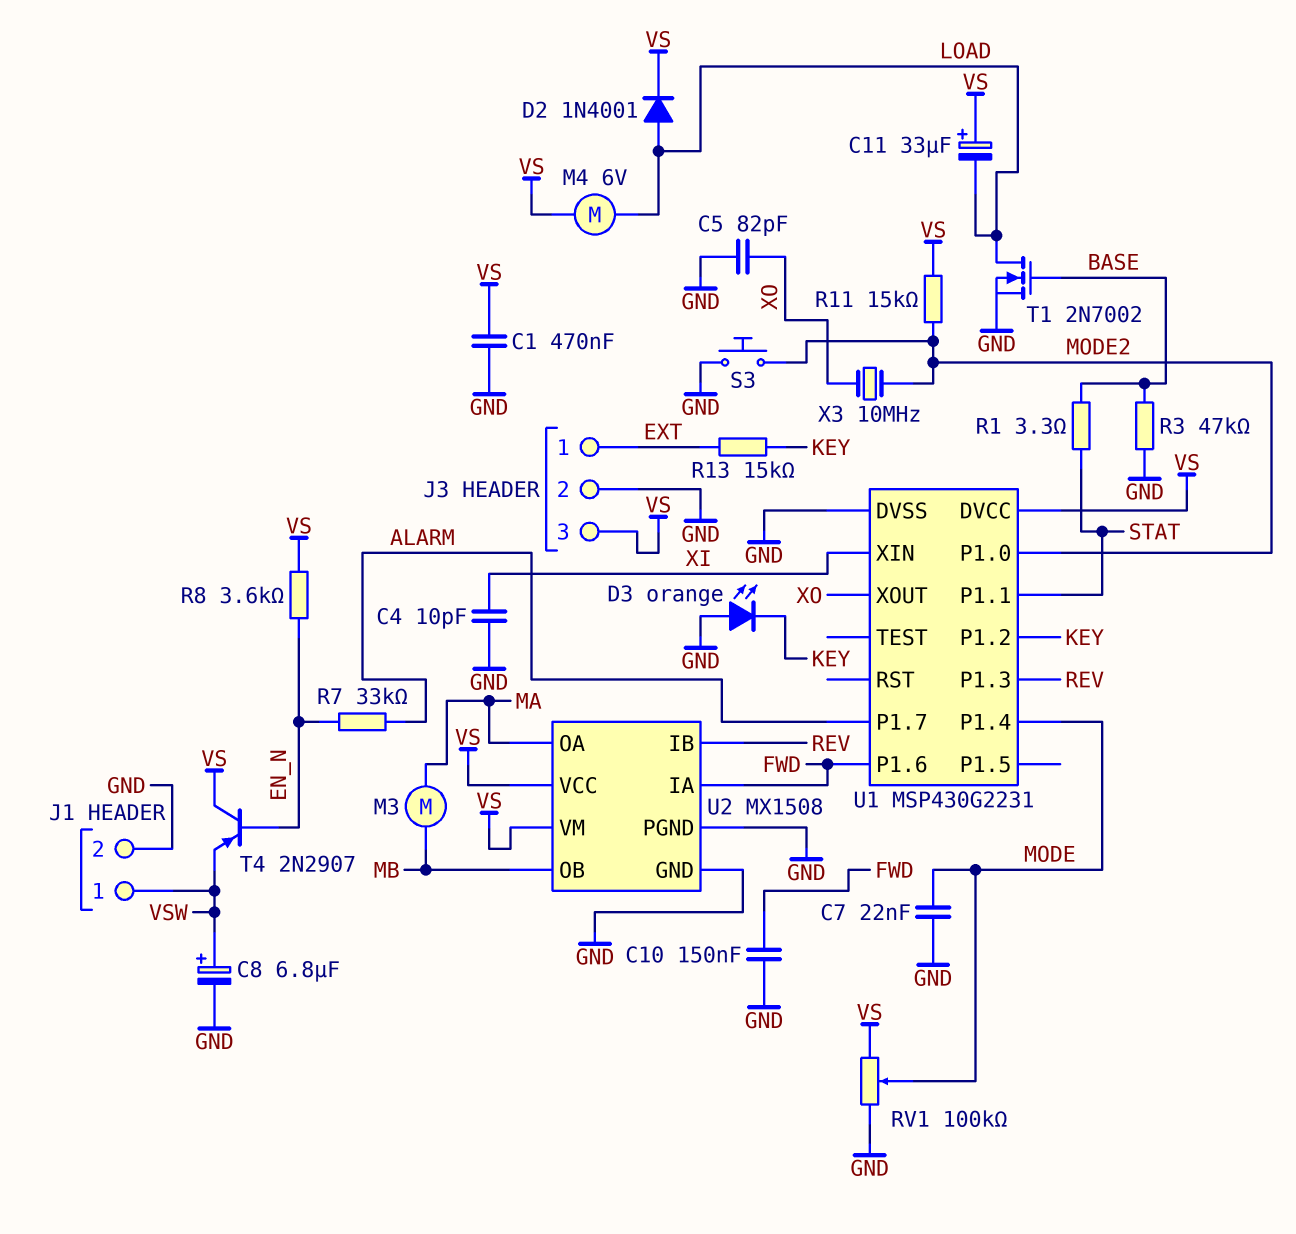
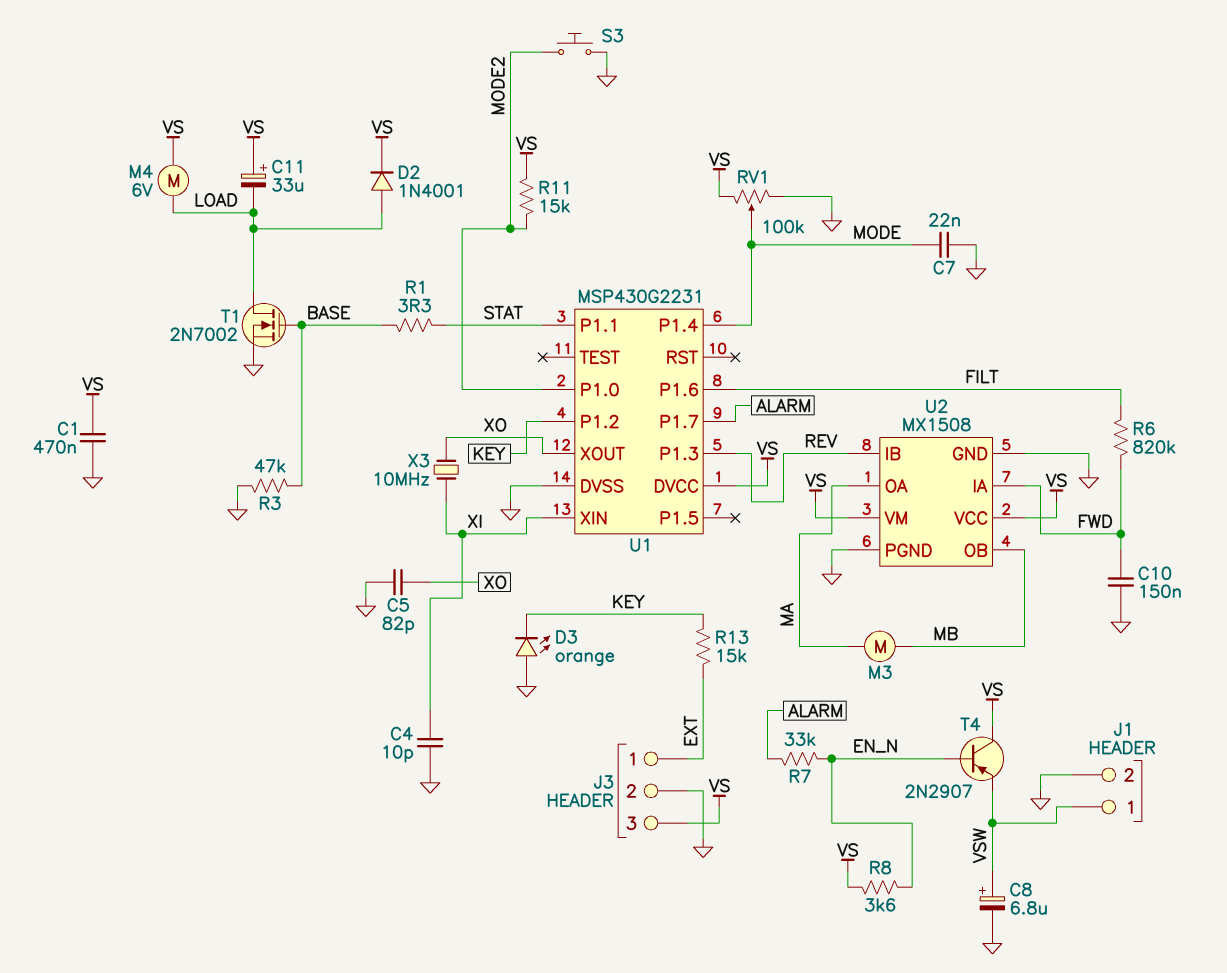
R6: none -> 820k (FILT, FWD)
U1 pin P1.6: FWD -> FILT
X3: 10MHz (MODE2, XO) -> 10MHz (XI, XO)

